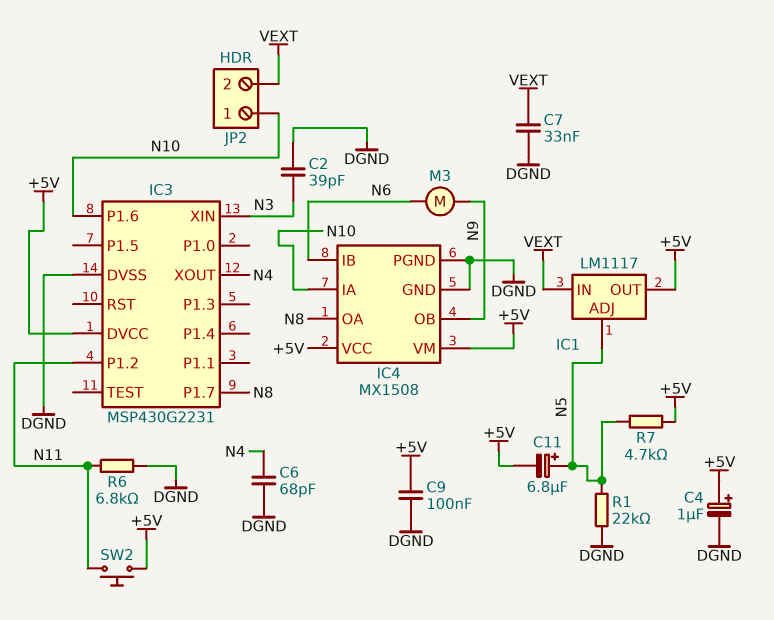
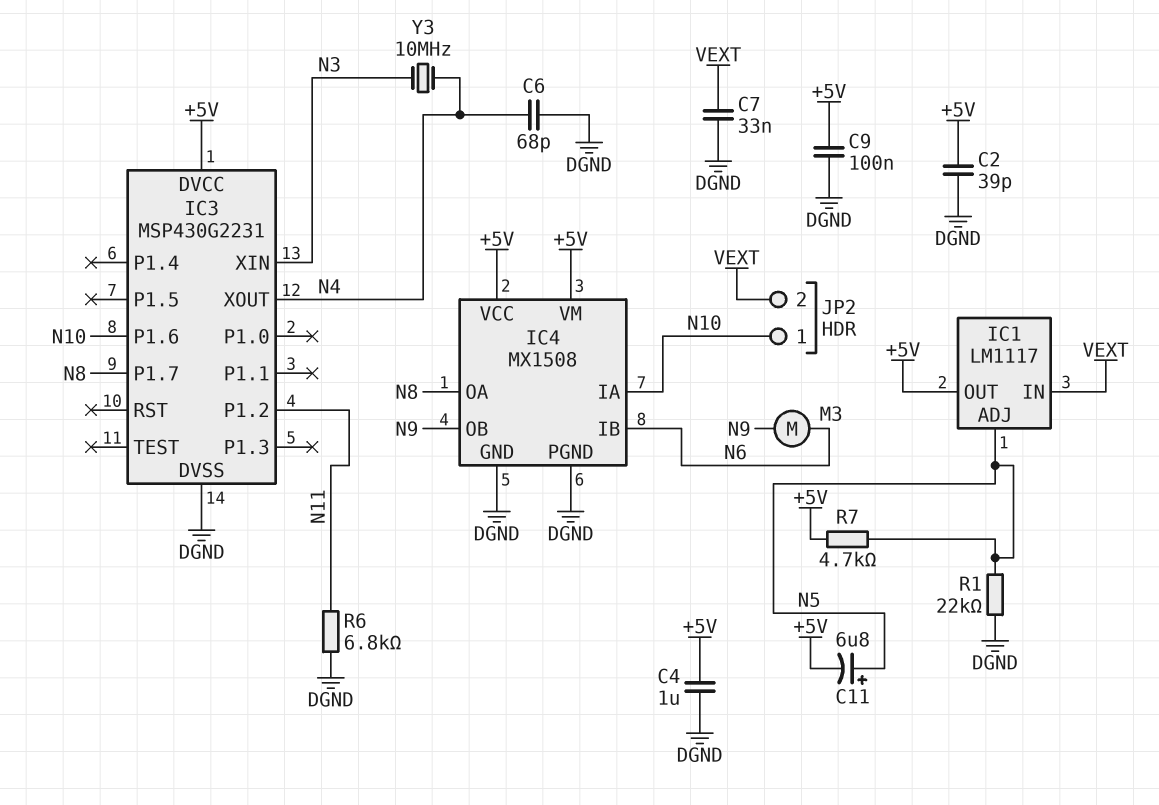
C2: 39pF (DGND, N3) -> 39pF (+5V, DGND)
C4: 1uF (plus +5V, minus DGND) -> 1uF (+5V, DGND)
SW2: button (+5V, N11) -> none
Y3: none -> 10MHz (N3, N4)

